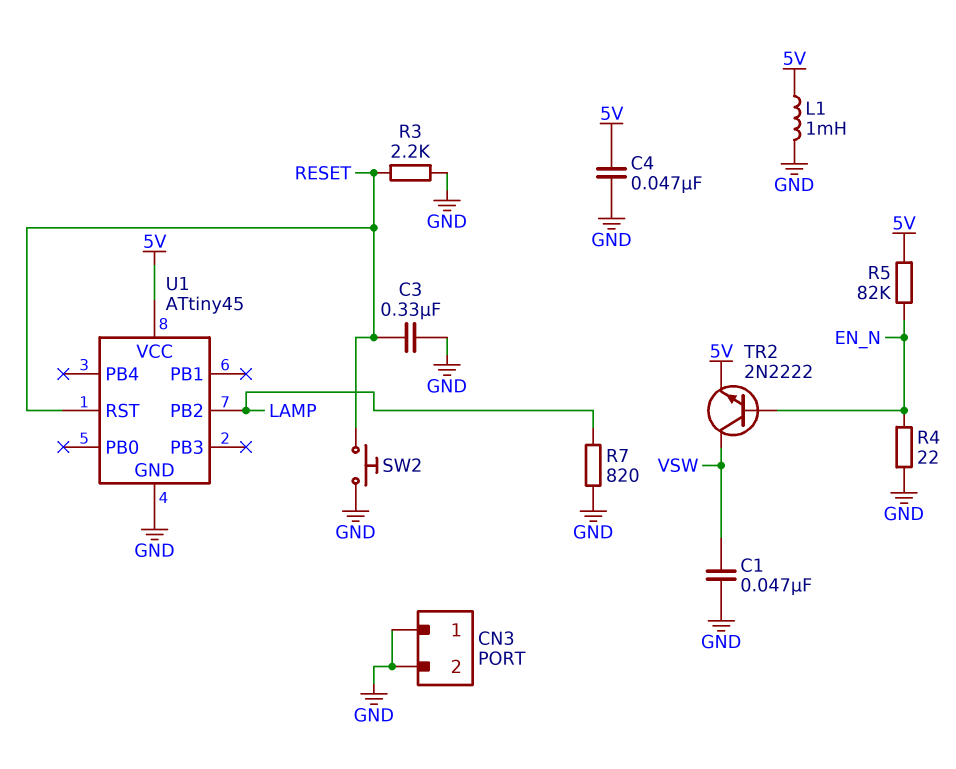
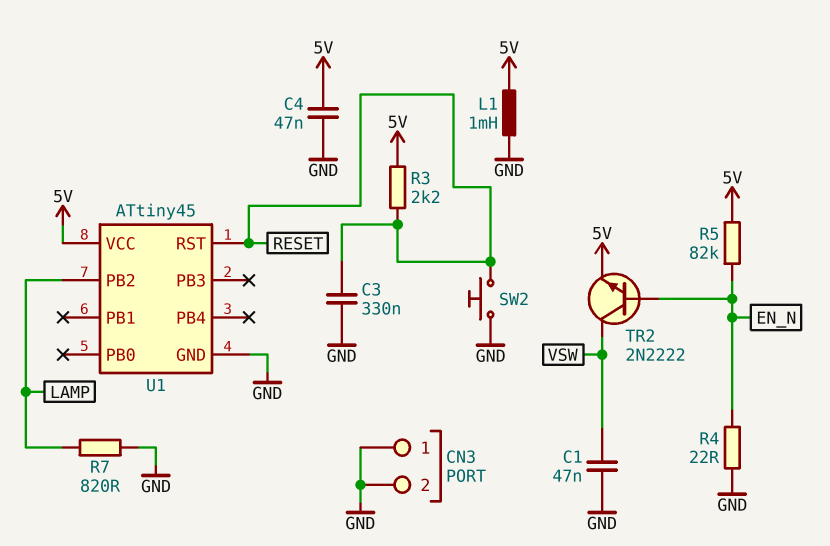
R3: 2.2k (GND, RESET) -> 2.2k (5V, RESET)

